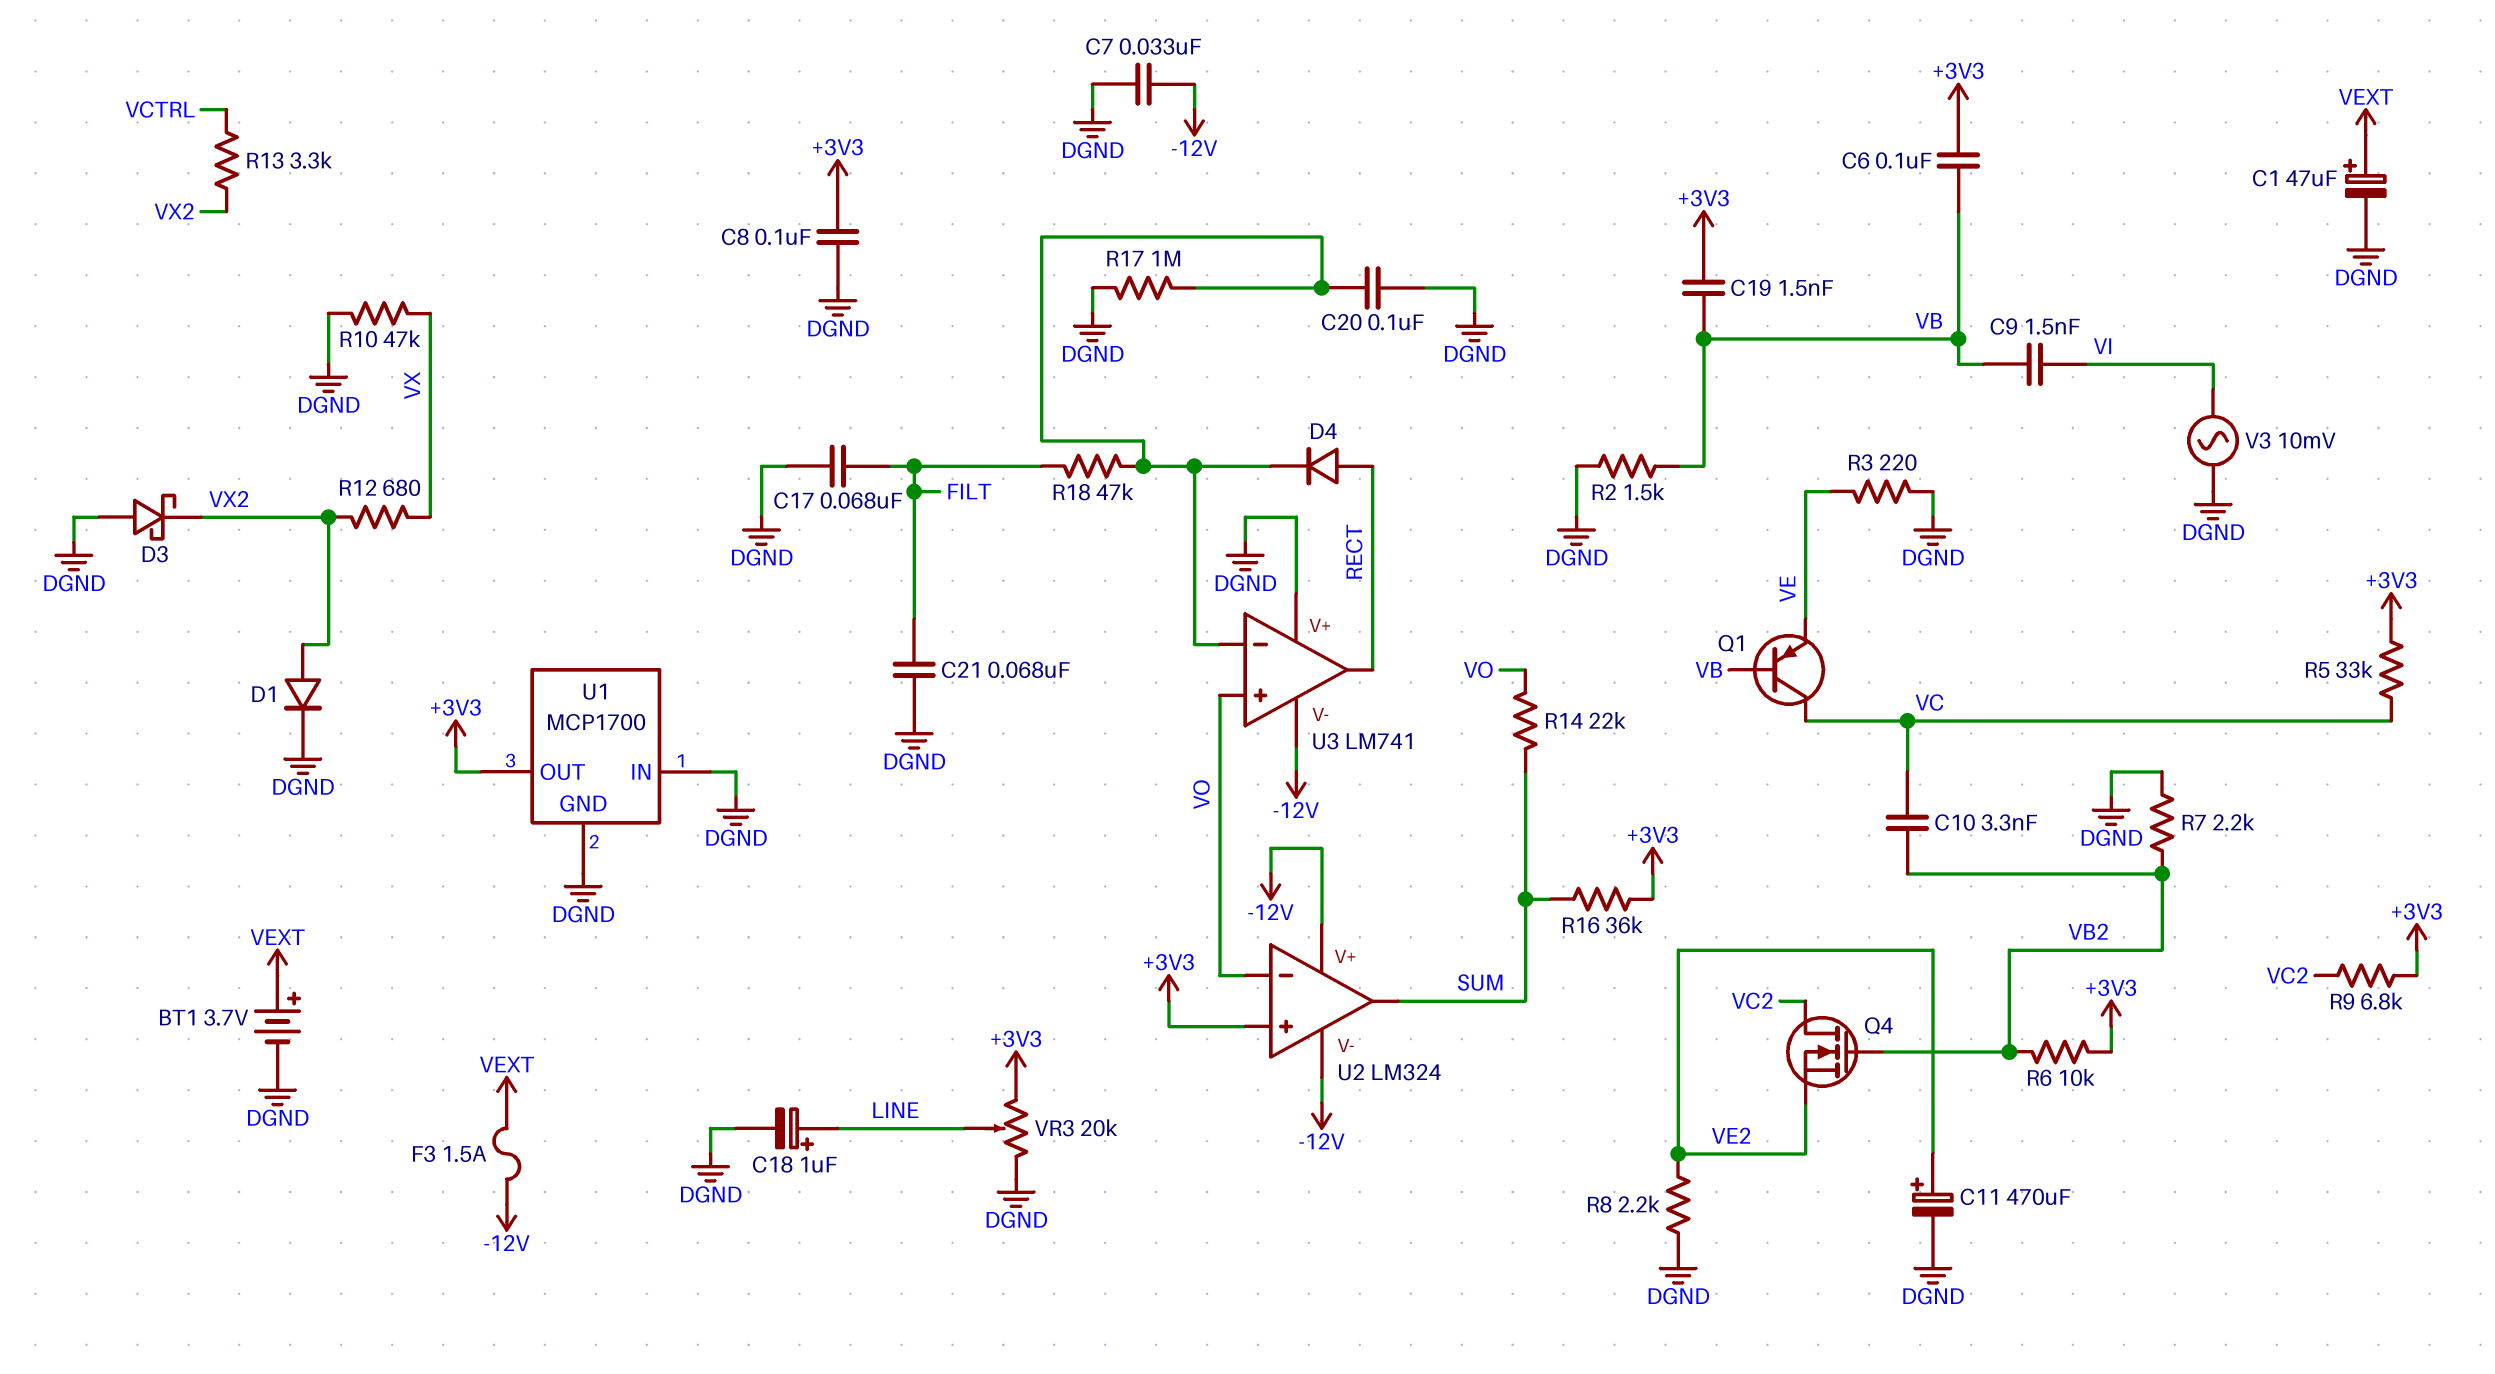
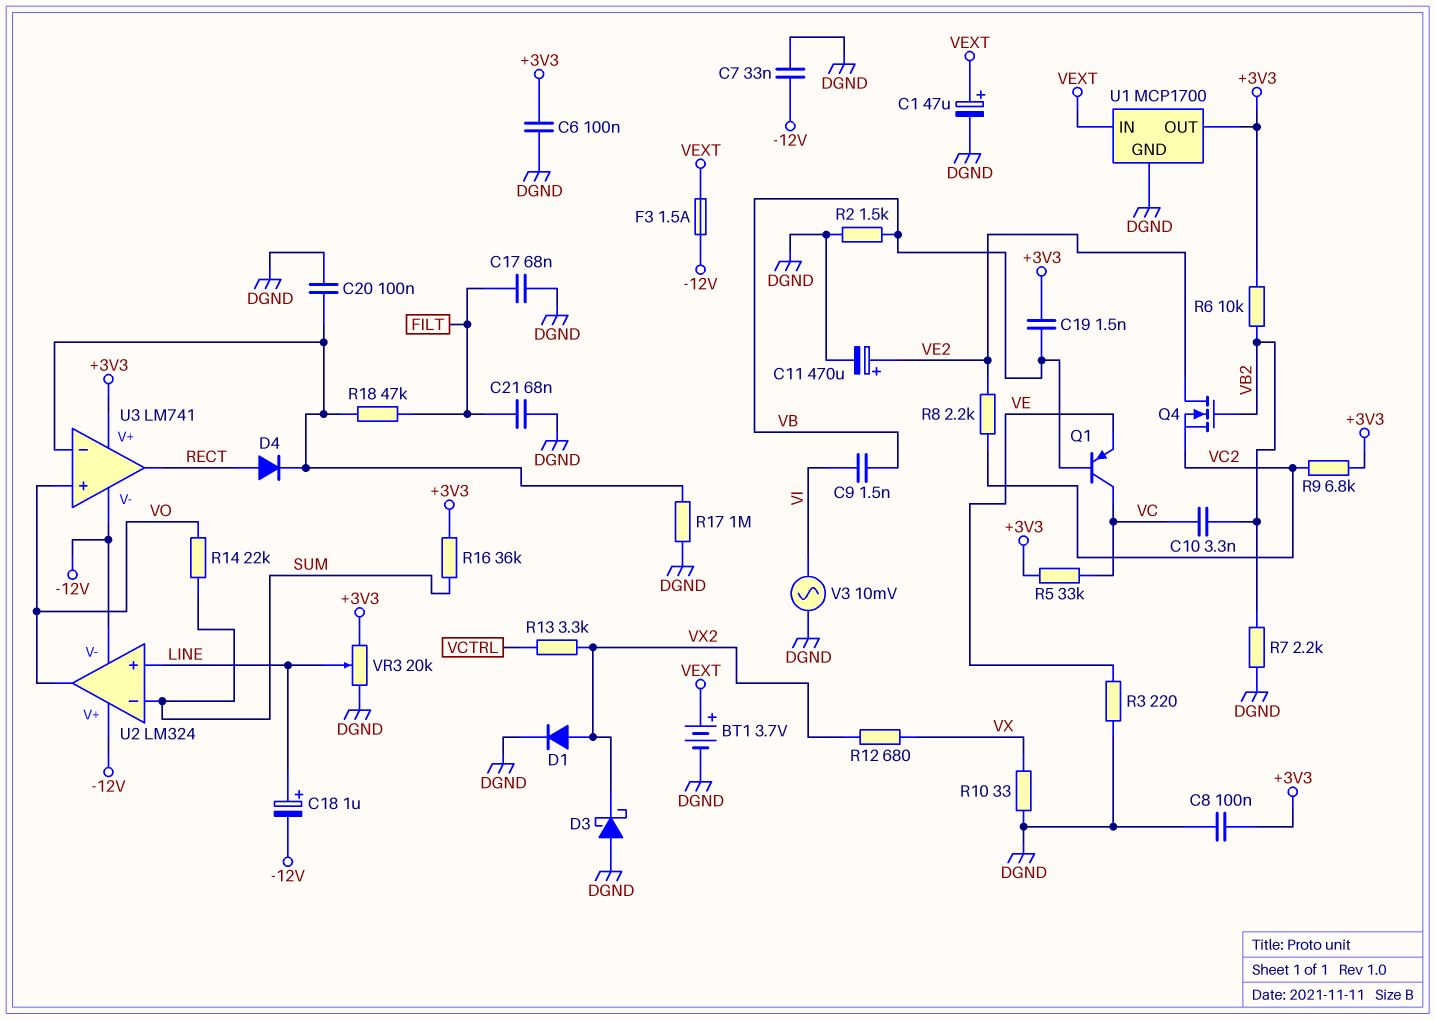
C6: 100nF (+3V3, VB) -> 100nF (+3V3, DGND)
C18: 1uF (plus LINE, minus DGND) -> 1uF (plus LINE, minus -12V)
Q4: NMOS (G VB2, D VC2, S VE2) -> NMOS (G VB2, D VE2, S VC2)
R8: 2.2k (DGND, VE2) -> 2.2k (VC2, VE2)
R10: 47k (DGND, VX) -> 33 (DGND, VX)
U1 pin IN: DGND -> VEXT
U2 pin in+: +3V3 -> LINE
U2 pin in-: VO -> SUM
U2 pin out: SUM -> VO
U3 pin V+: DGND -> +3V3

